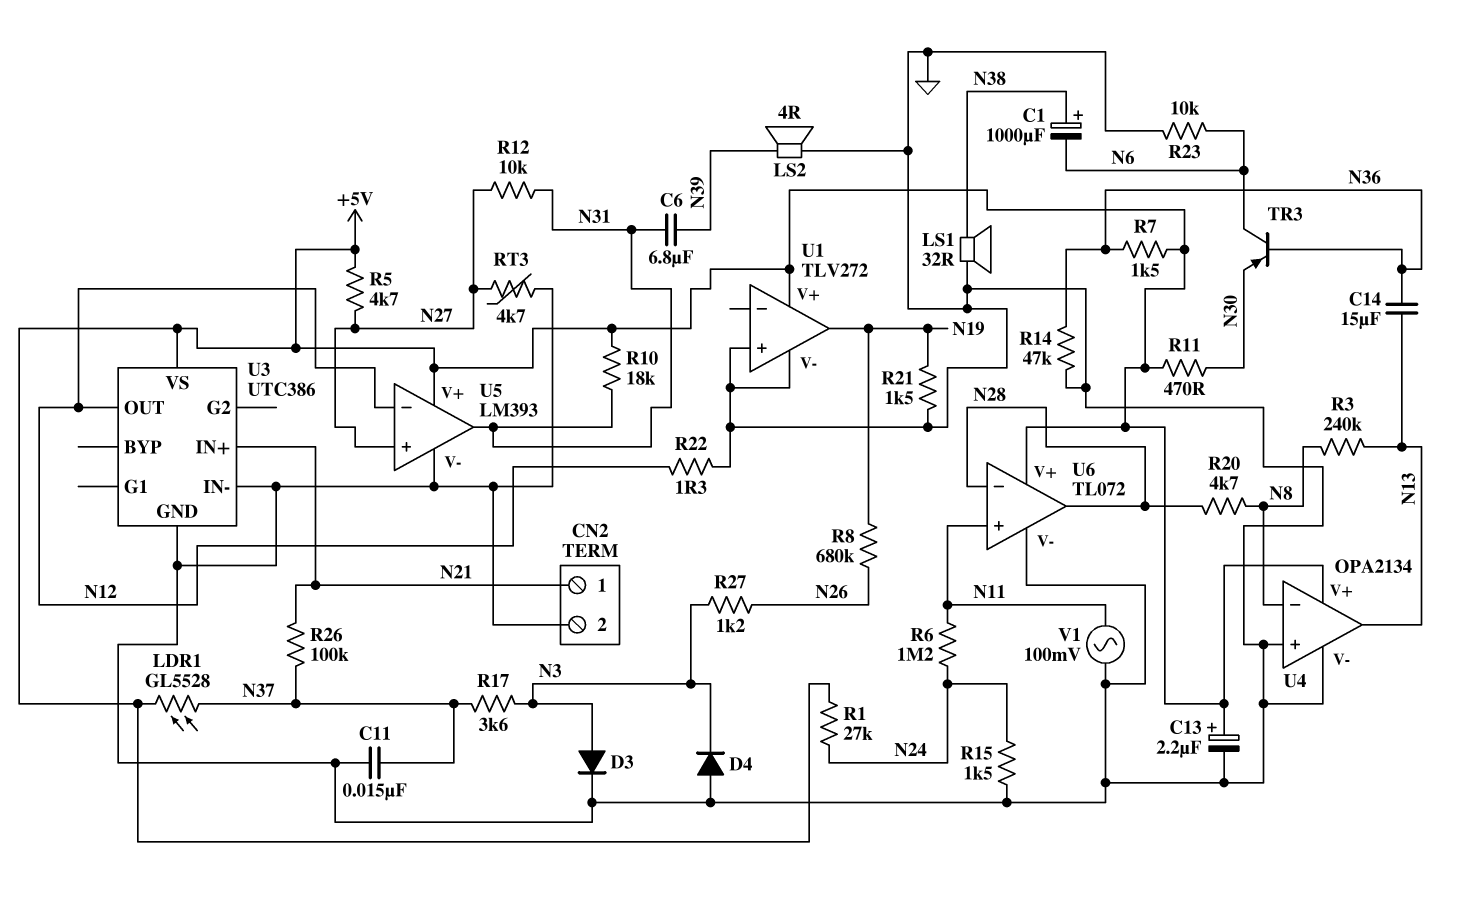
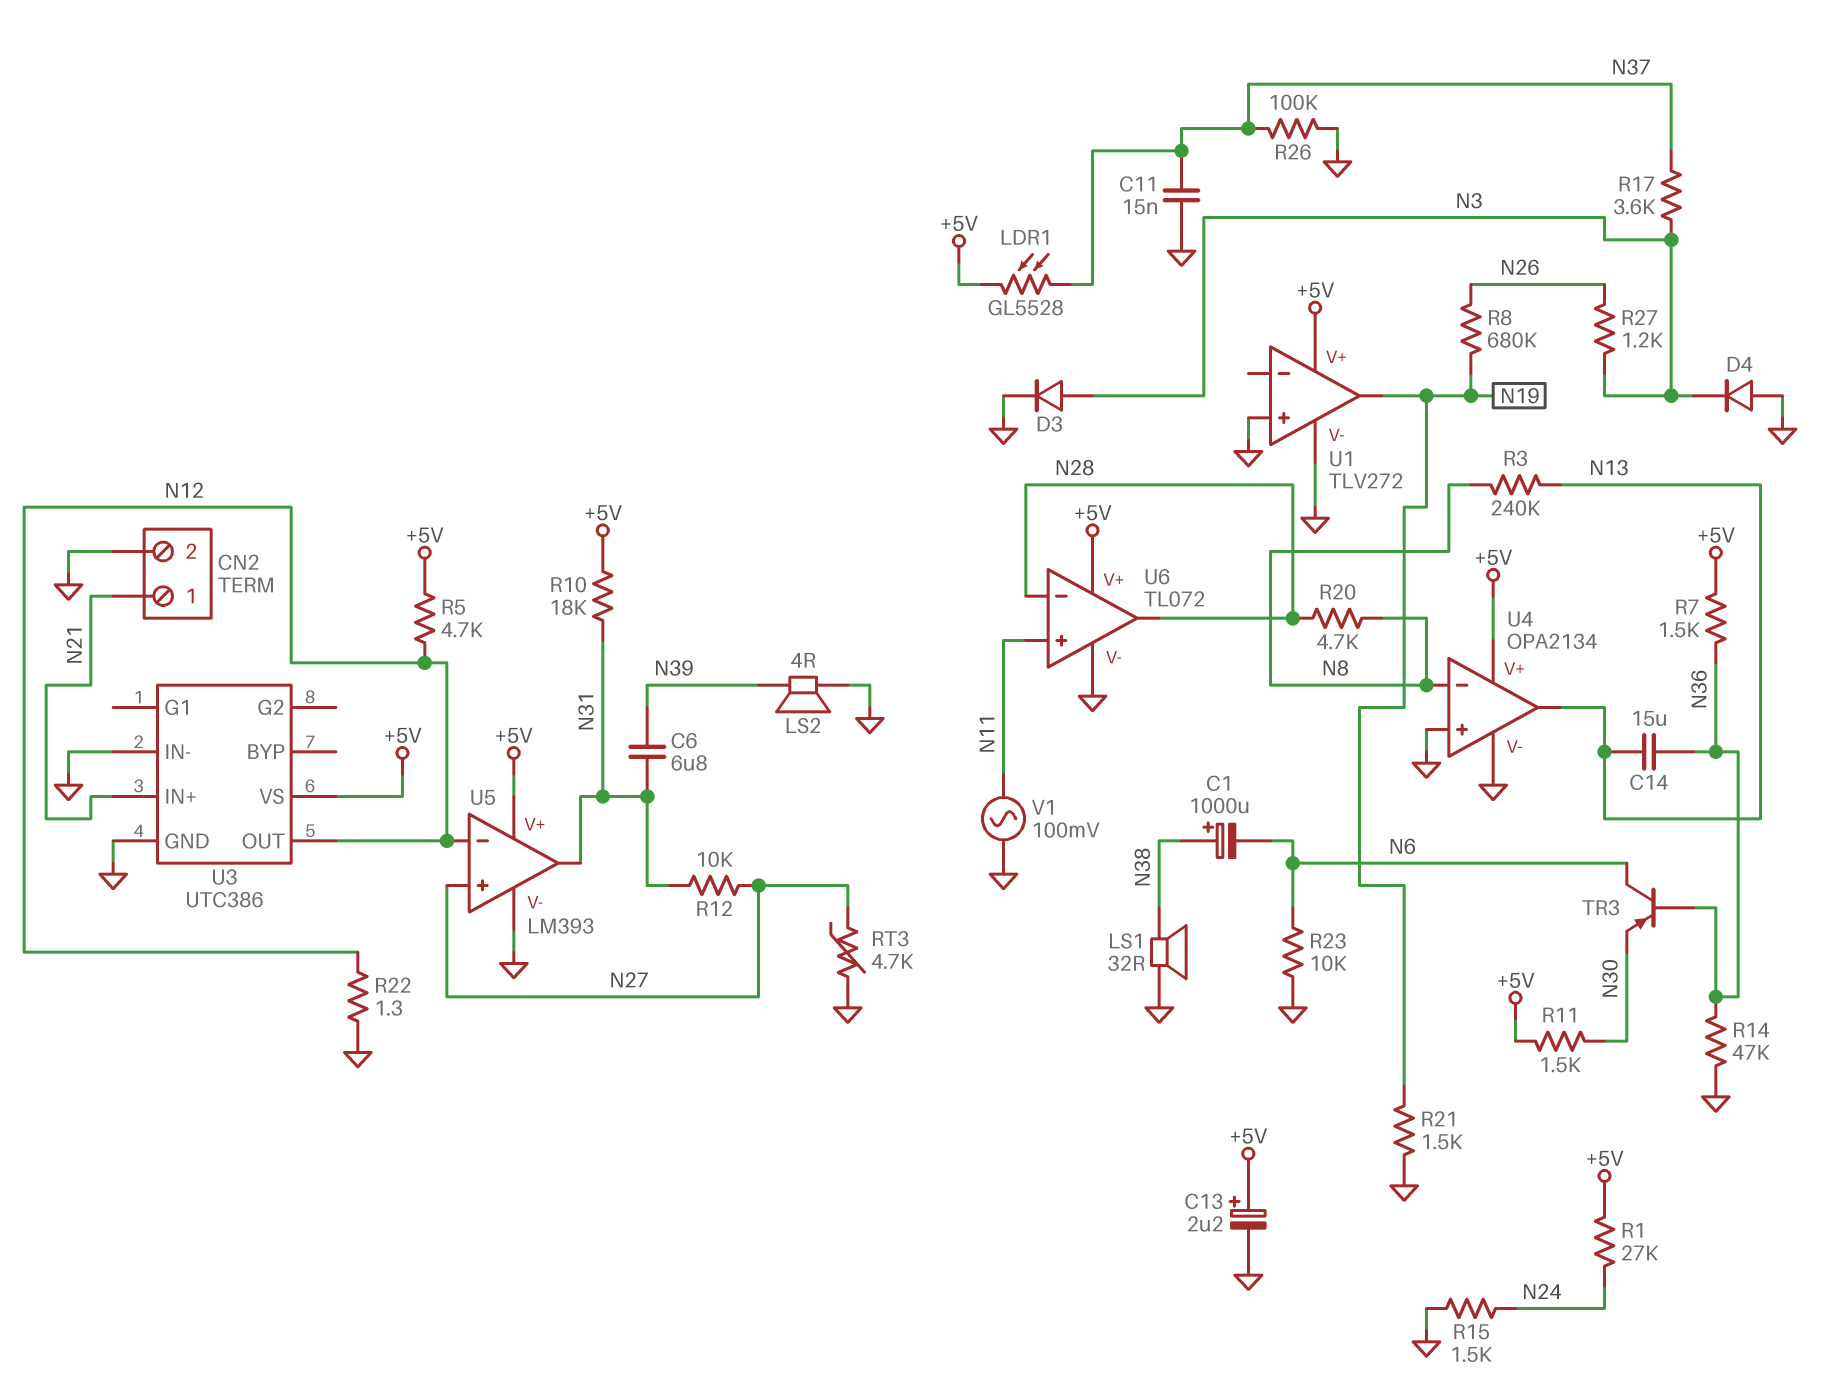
R5: 4.7k (+5V, N27) -> 4.7k (+5V, N12)
R6: 1.2M (N11, N24) -> none
R11: 470 (+5V, N30) -> 1.5k (+5V, N30)
R26: 100k (N21, N37) -> 100k (GND, N37)

